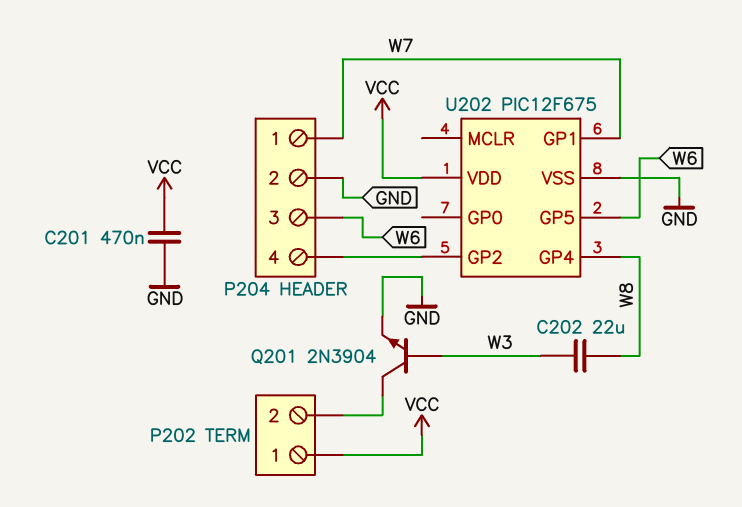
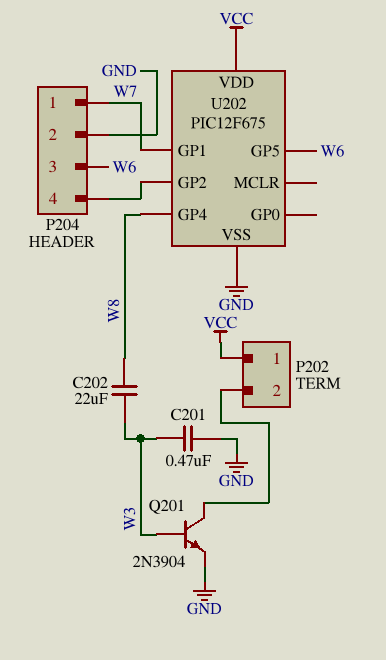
C201: 470nF (GND, VCC) -> 470nF (GND, W3)

